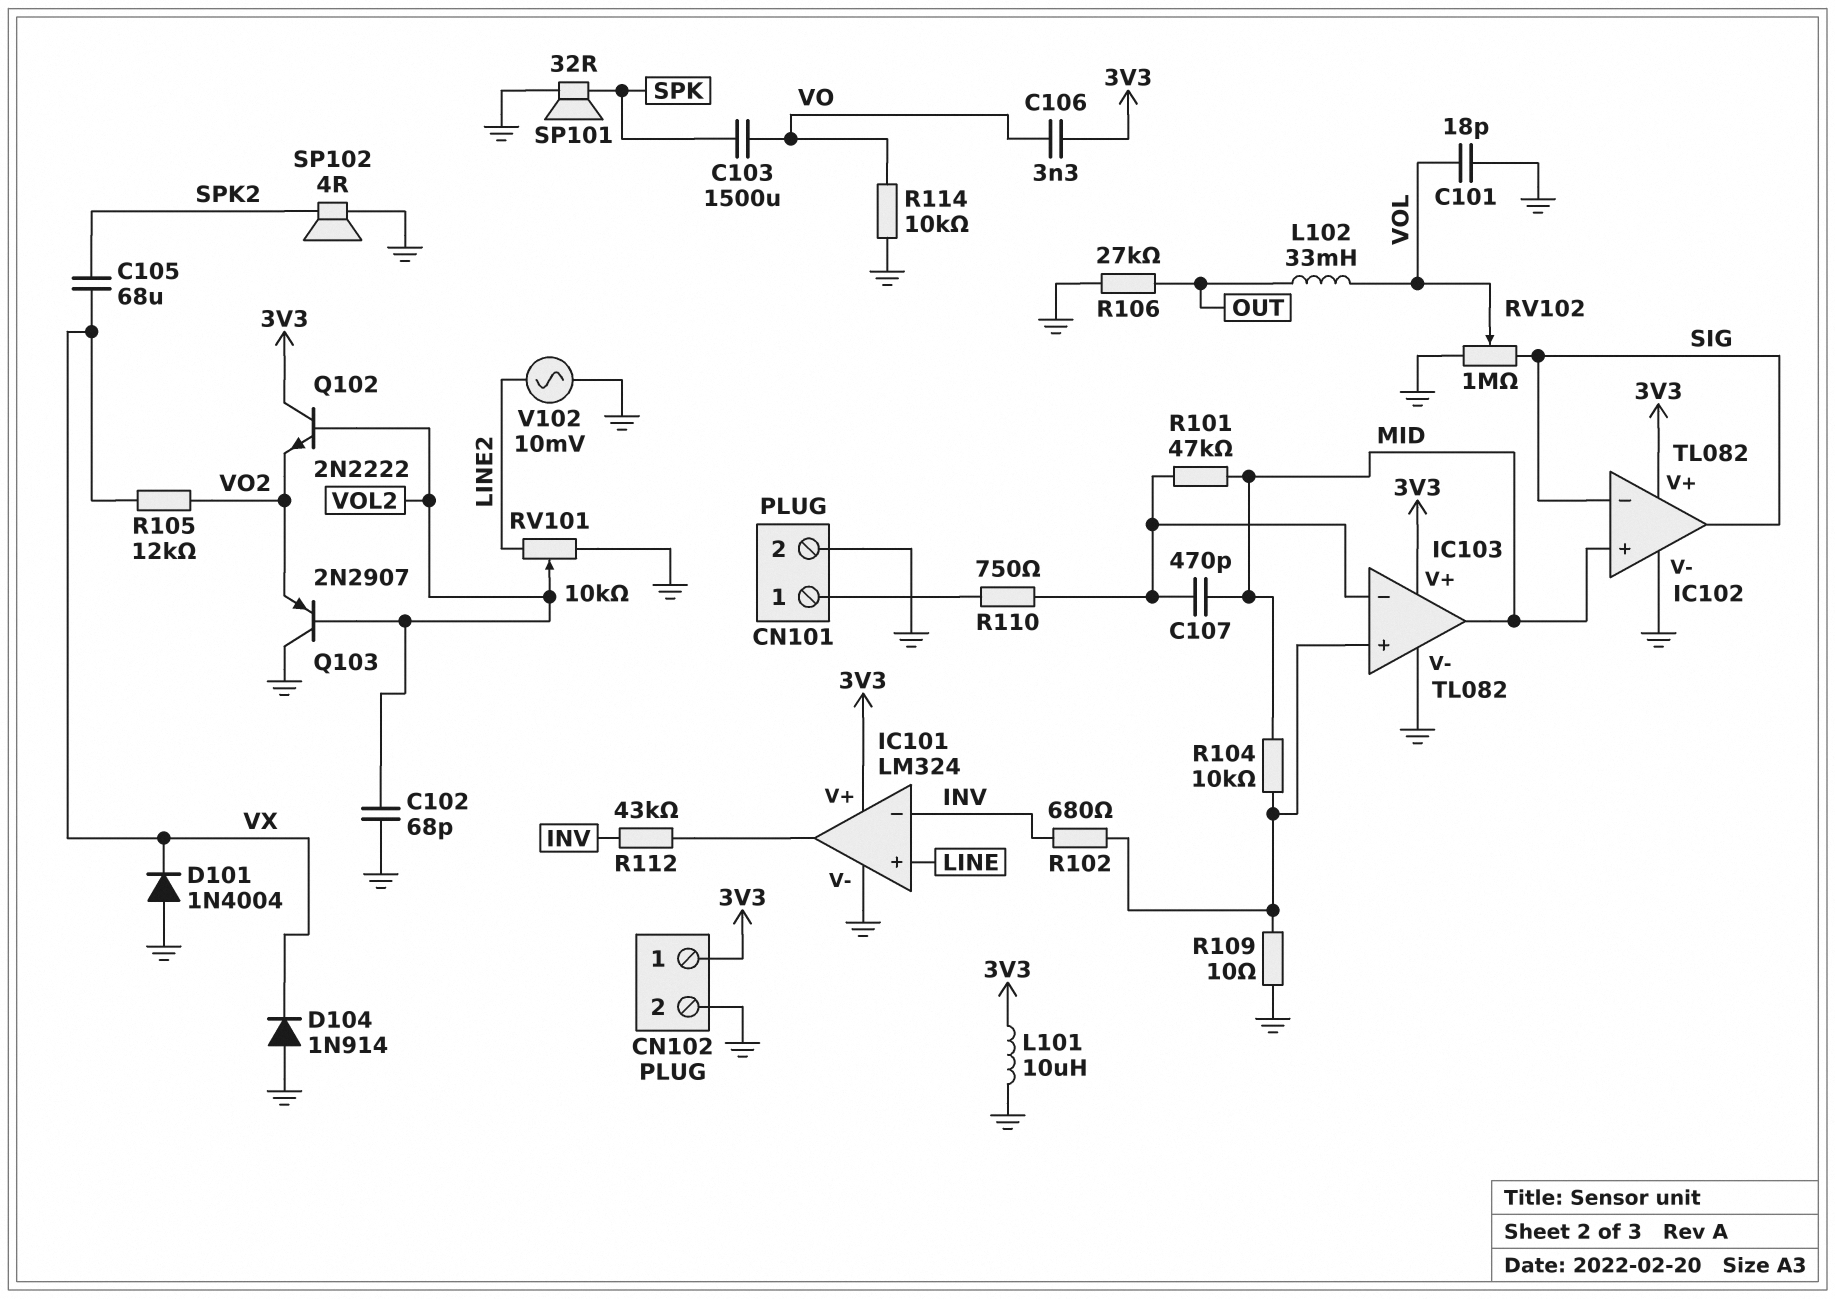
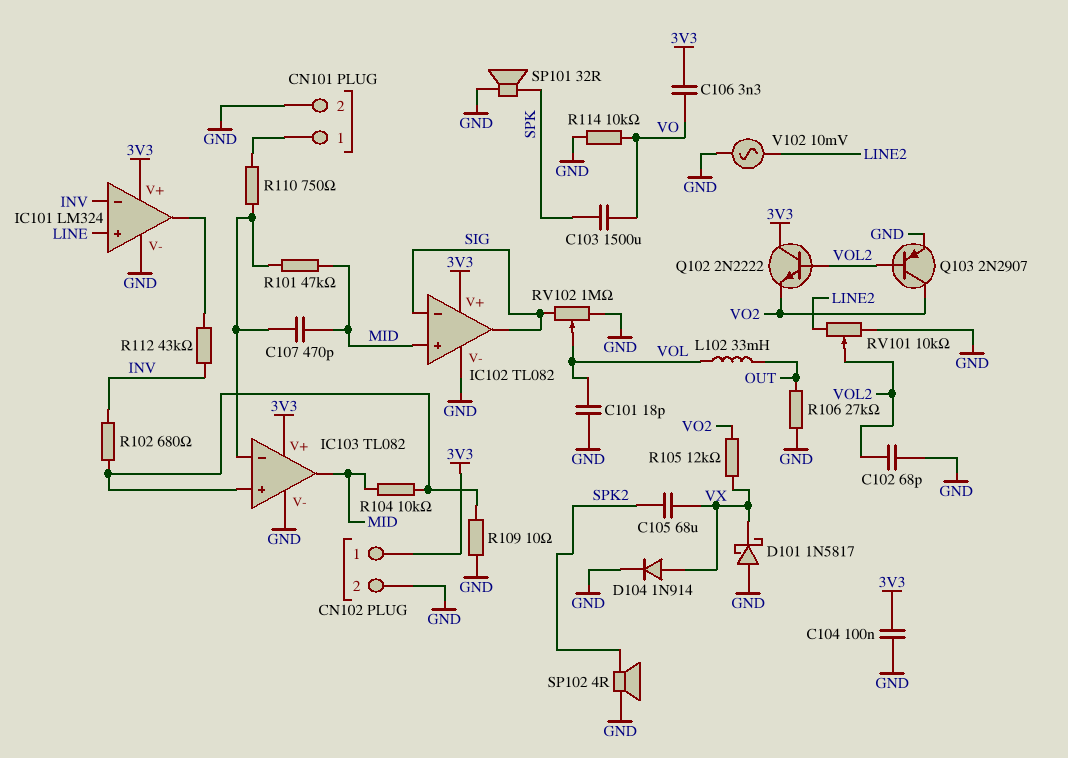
C104: none -> 100nF (3V3, GND)
D101: diode 1N4004 (A GND, K VX) -> schottky 1N5817 (A GND, K VX)
D104: diode 1N914 (A GND, K VX) -> diode 1N914 (A VX, K GND)
L101: 10uH (3V3, GND) -> none
Q103: PNP 2N2907 (B VOL2, C GND, E VO2) -> PNP 2N2907 (B VOL2, C VO2, E GND)

